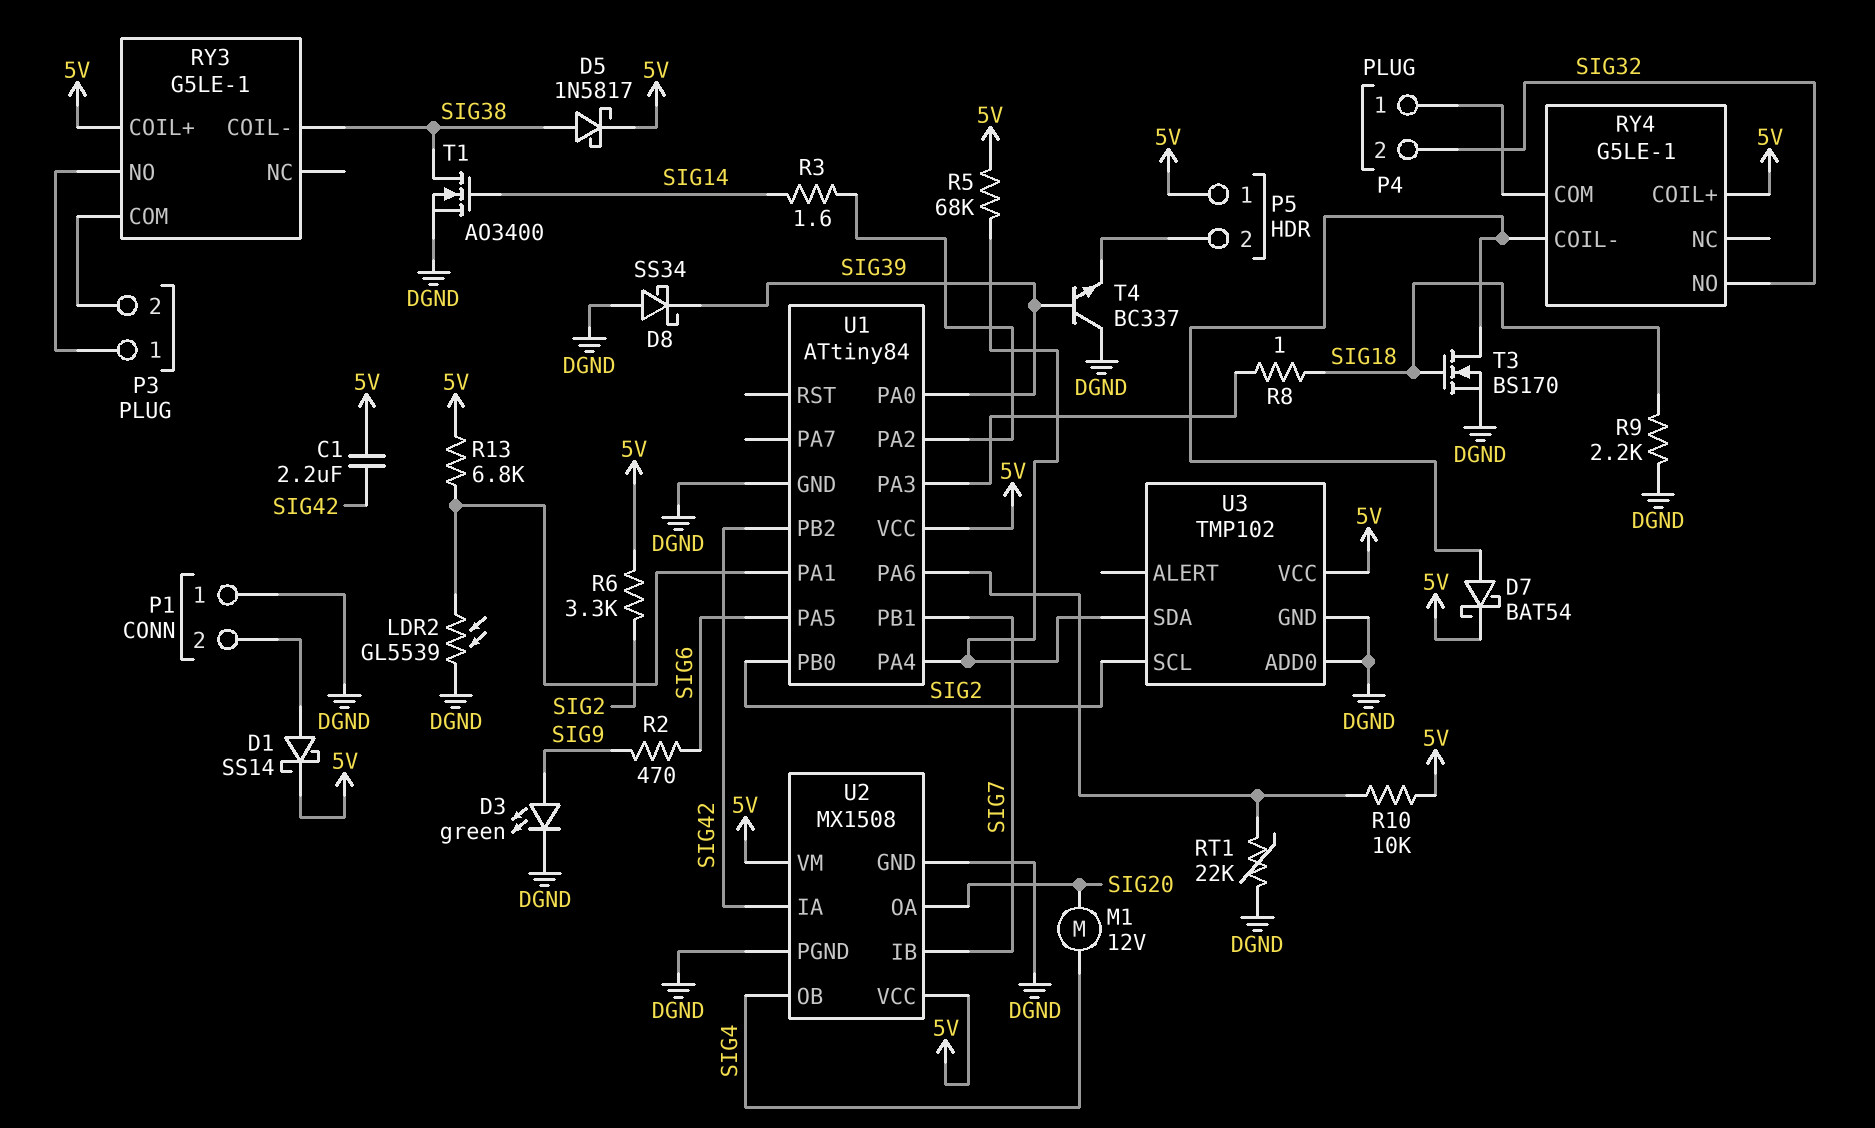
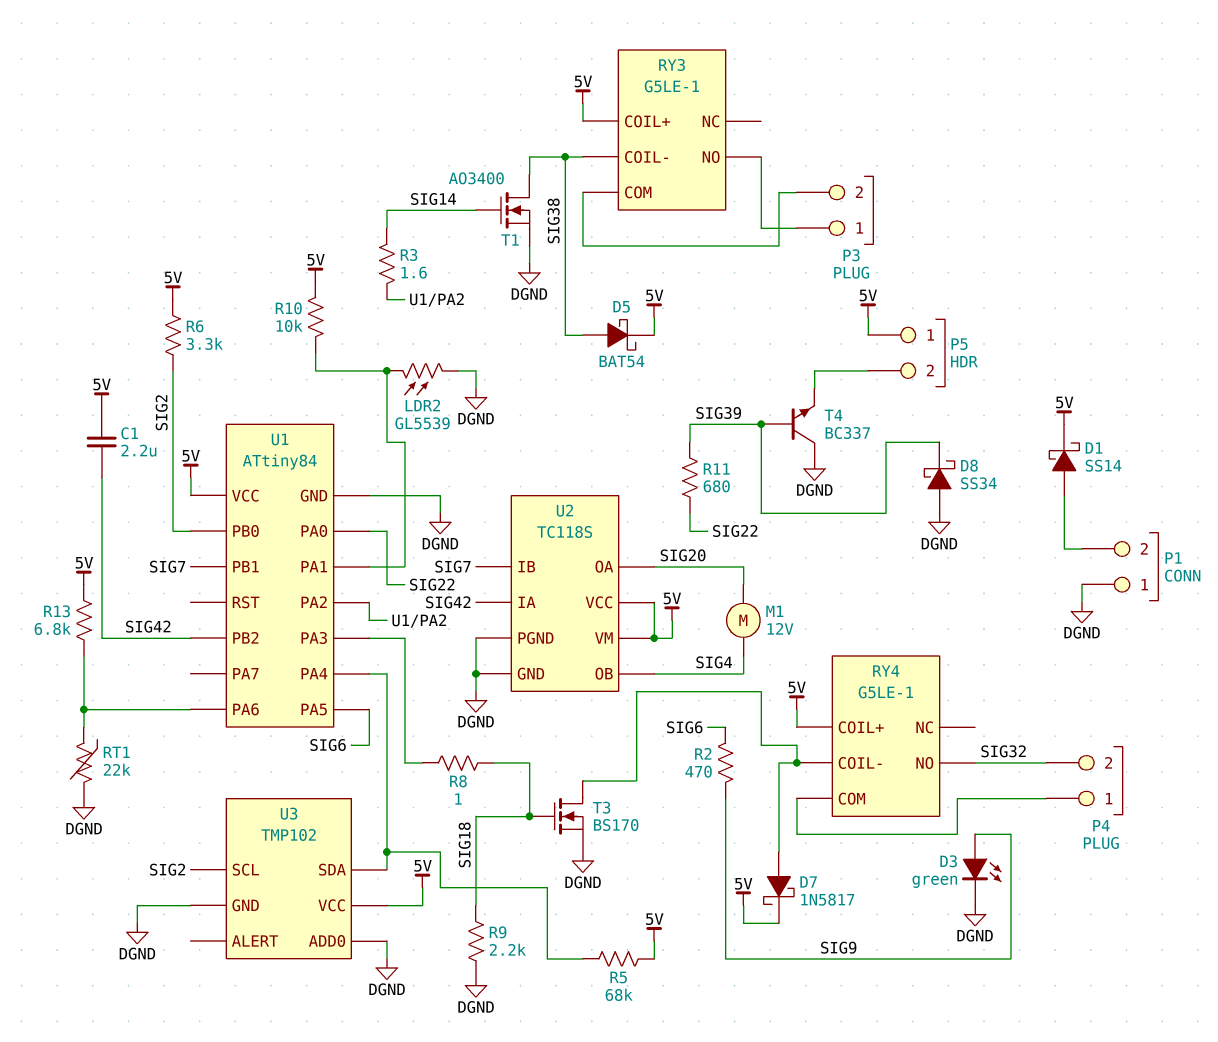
D5: schottky 1N5817 (A SIG38, K 5V) -> schottky BAT54 (A SIG38, K 5V)
D7: schottky BAT54 (A RY4/COIL-, K 5V) -> schottky 1N5817 (A RY4/COIL-, K 5V)
R10: 10k (5V, U1/PA6) -> 10k (5V, U1/PA1)
R11: none -> 680 (SIG22, SIG39)
R13: 6.8k (5V, U1/PA1) -> 6.8k (5V, U1/PA6)
U1 pin PA0: SIG39 -> SIG22
U2: MX1508 -> TC118S

